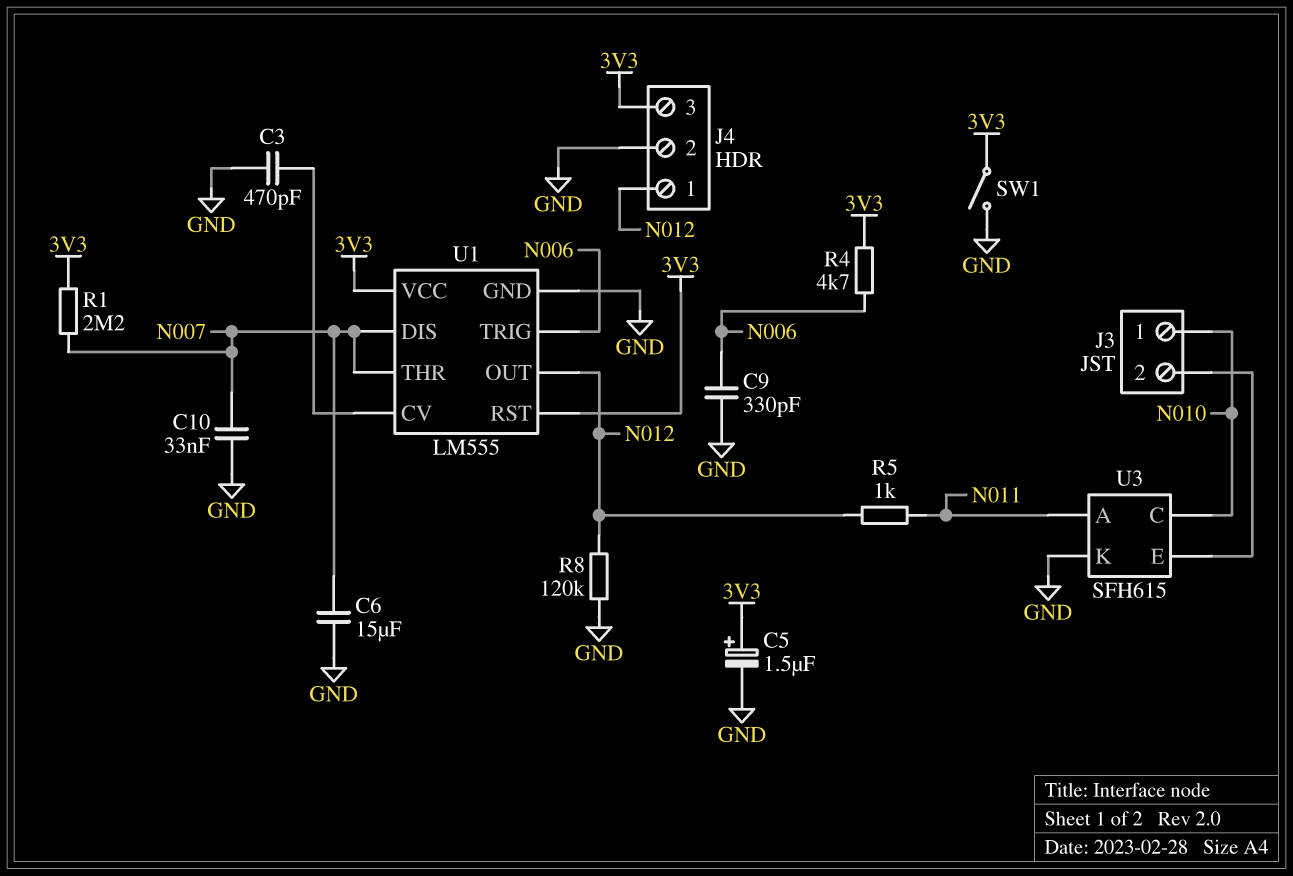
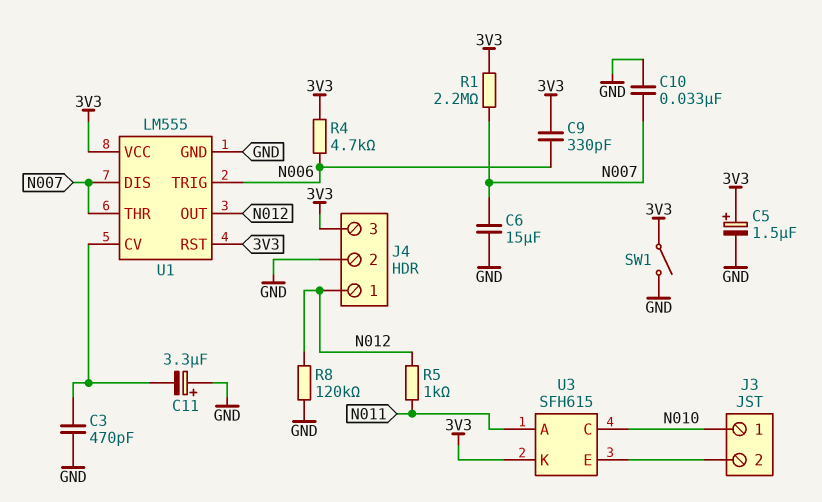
C9: 330pF (GND, N006) -> 330pF (3V3, N006)
C11: none -> 3.3uF (plus GND, minus U1/CV)
U3 pin K: GND -> 3V3

